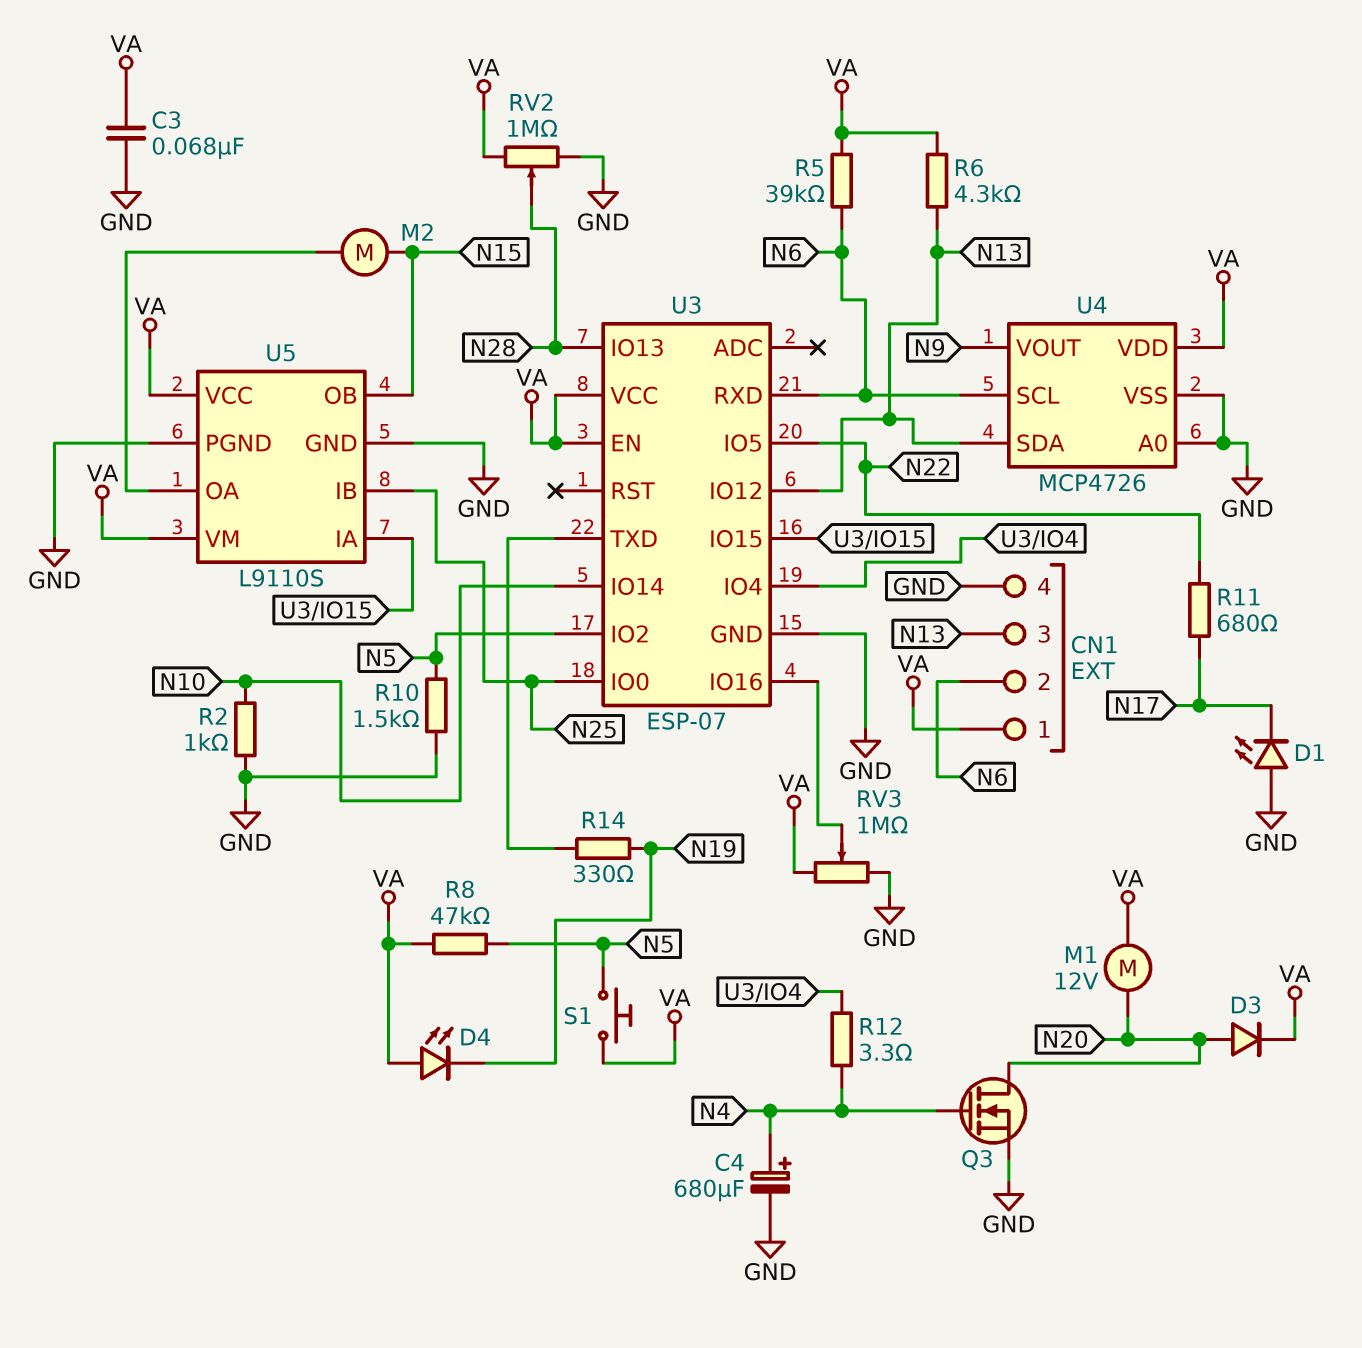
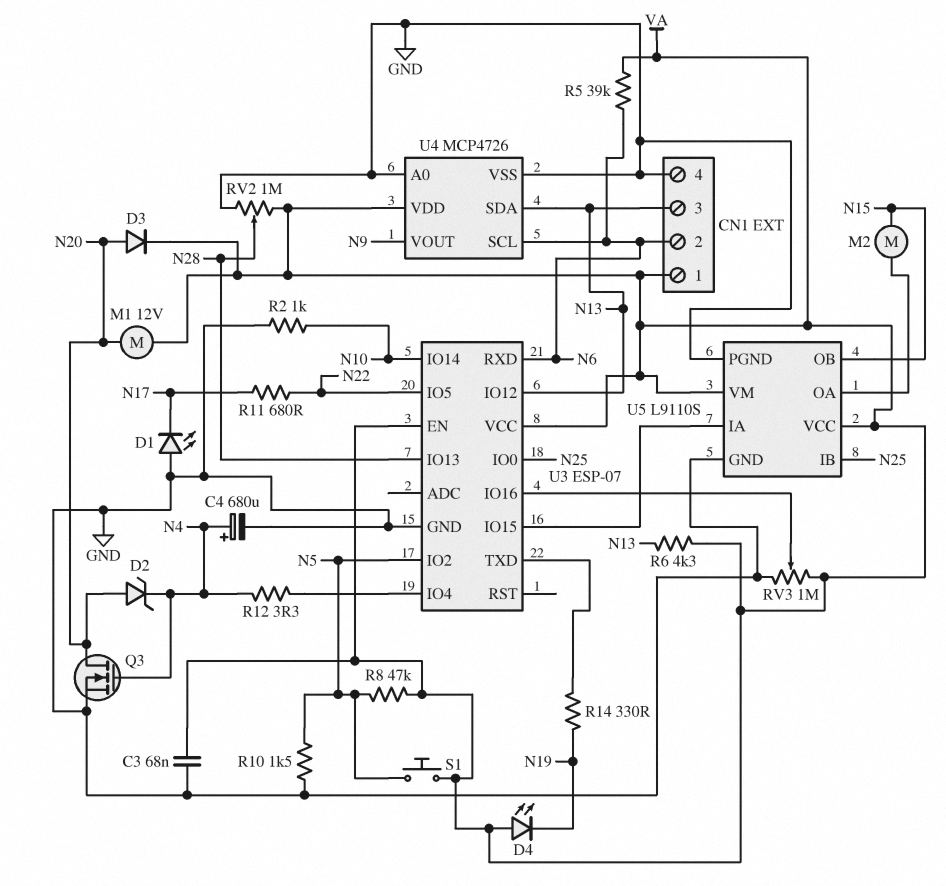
D2: none -> zener (A N20, K N4)

